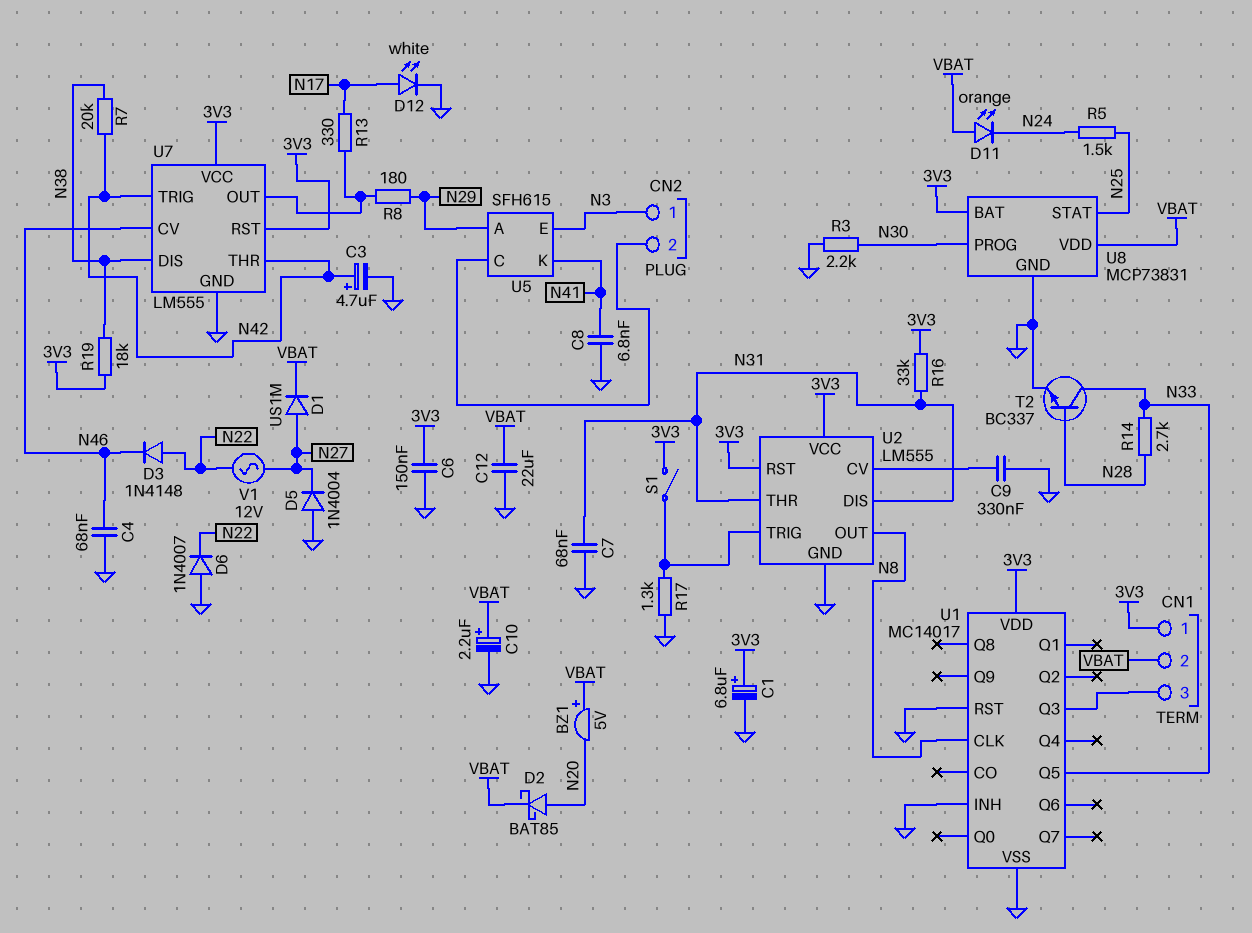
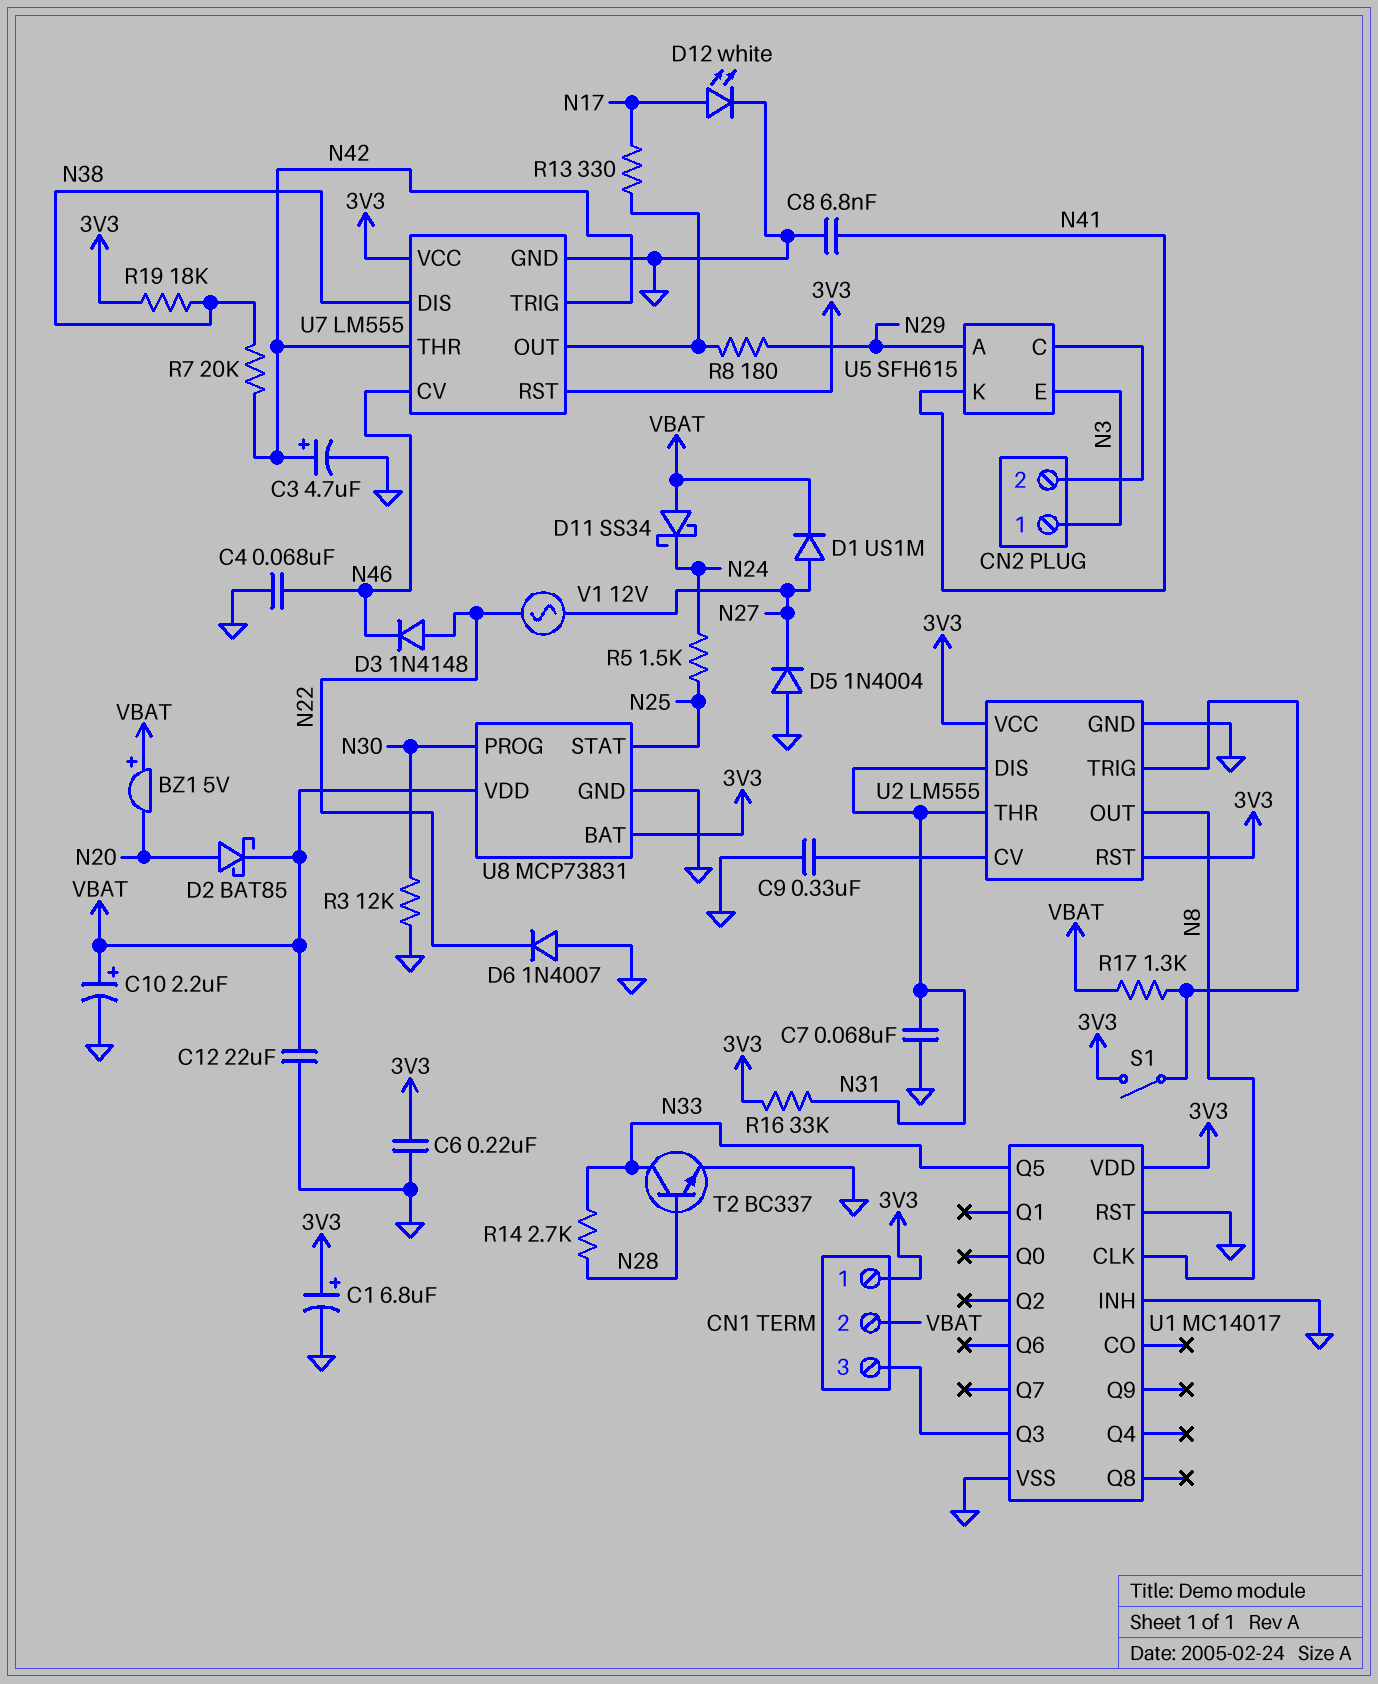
C6: 150nF (3V3, GND) -> 220nF (3V3, GND)
D11: LED orange (A VBAT, K N24) -> schottky SS34 (A VBAT, K N24)
R3: 2.2k (GND, N30) -> 12k (GND, N30)
R17: 1.3k (GND, U2/TRIG) -> 1.3k (U2/TRIG, VBAT)

